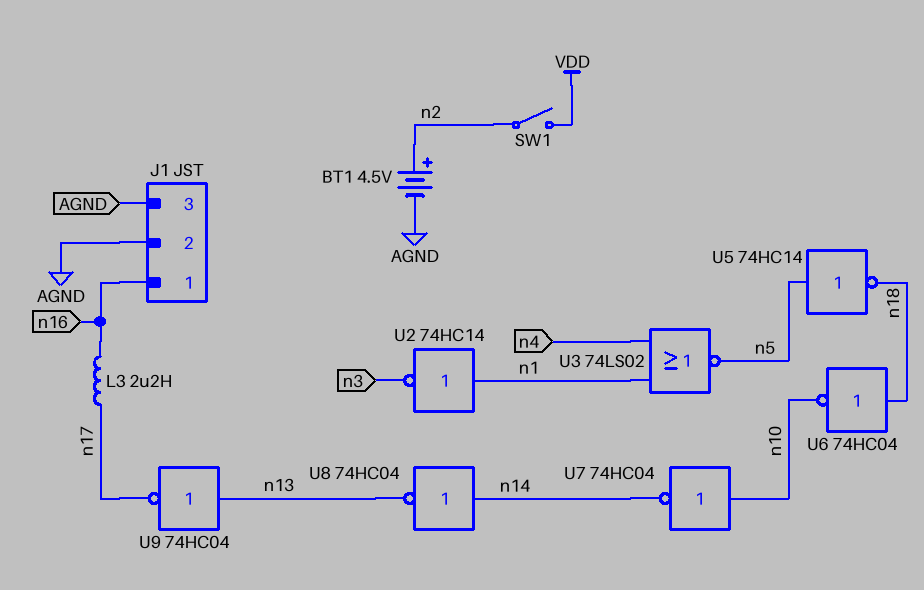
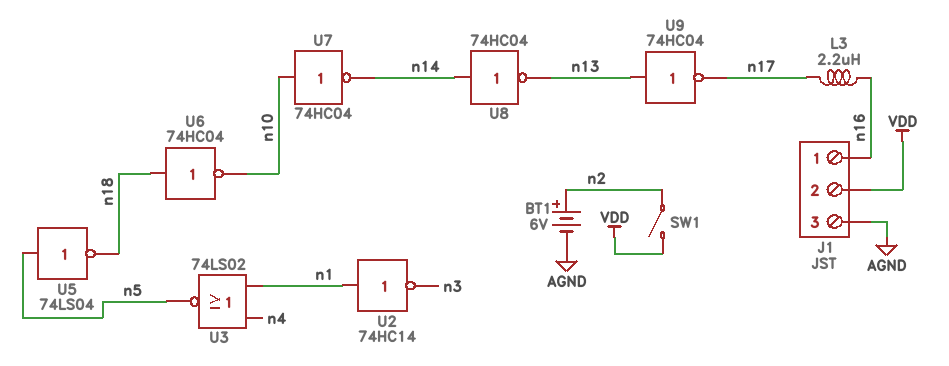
BT1: 4.5V (plus n2, minus AGND) -> 6V (plus n2, minus AGND)
J1 pin 2: AGND -> VDD
U5: NOT 74HC14 (in n5, out n18) -> NOT 74LS04 (in n5, out n18)

